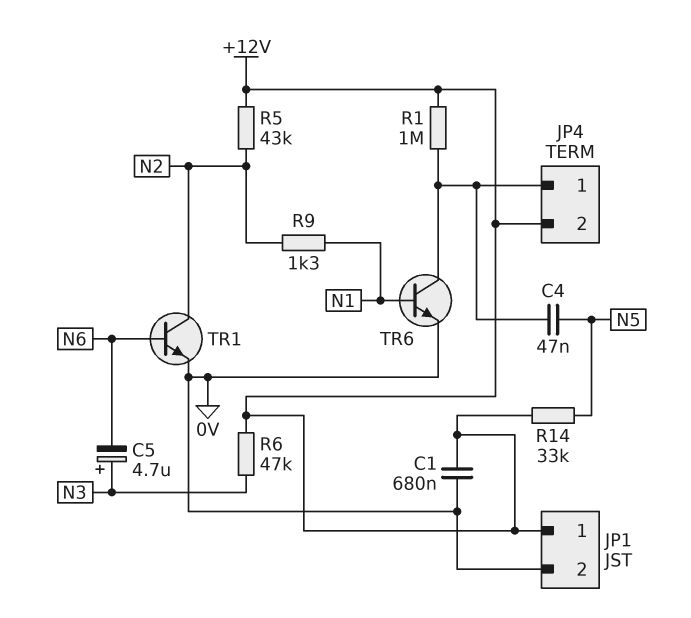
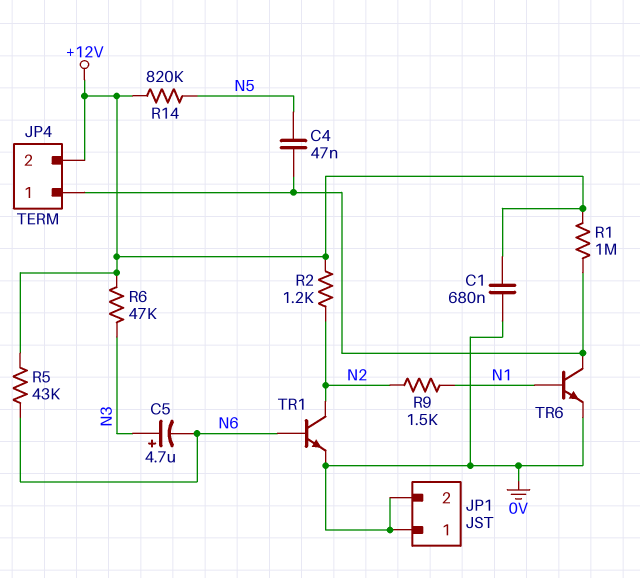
JP1 pin 1: +12V -> 0V
R2: none -> 1.2k (+12V, N2)
R5: 43k (+12V, N2) -> 43k (+12V, N6)
R9: 1.3k (N1, N2) -> 1.5k (N1, N2)
R14: 33k (+12V, N5) -> 820k (+12V, N5)

